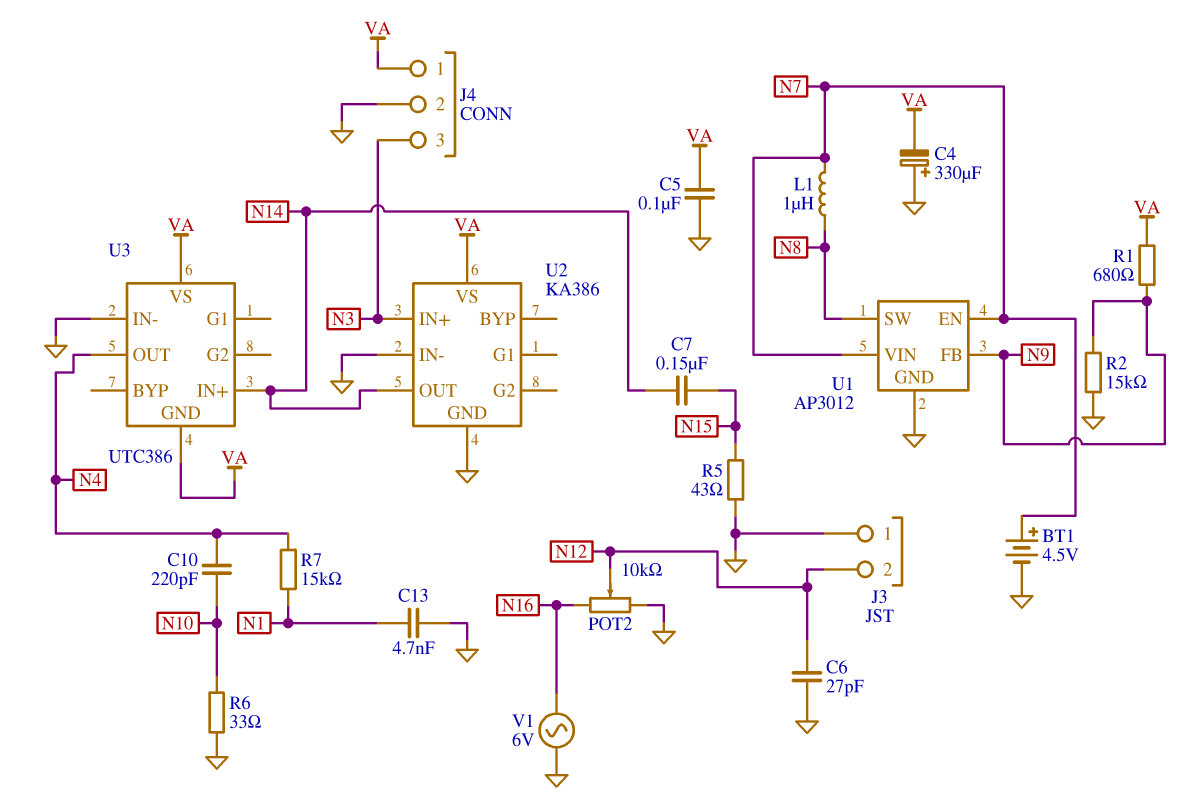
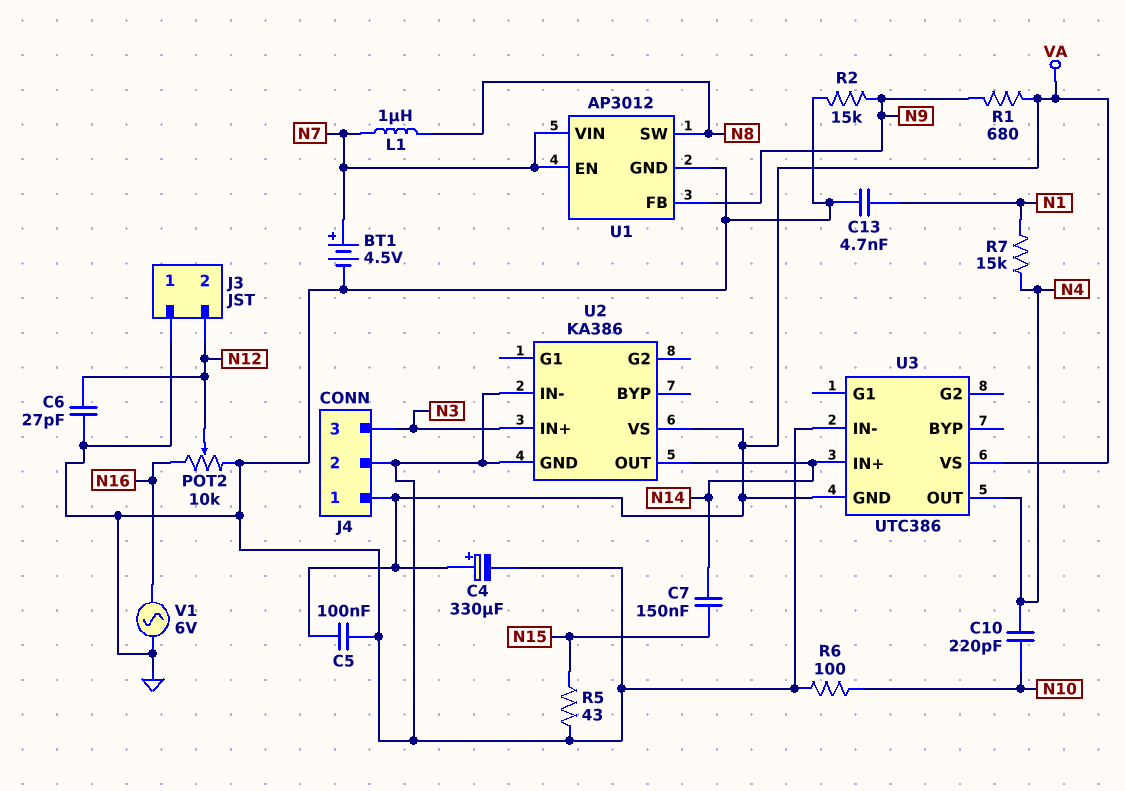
C4: 330uF (plus GND, minus VA) -> 330uF (plus VA, minus GND)
R6: 33 (GND, N10) -> 100 (GND, N10)

